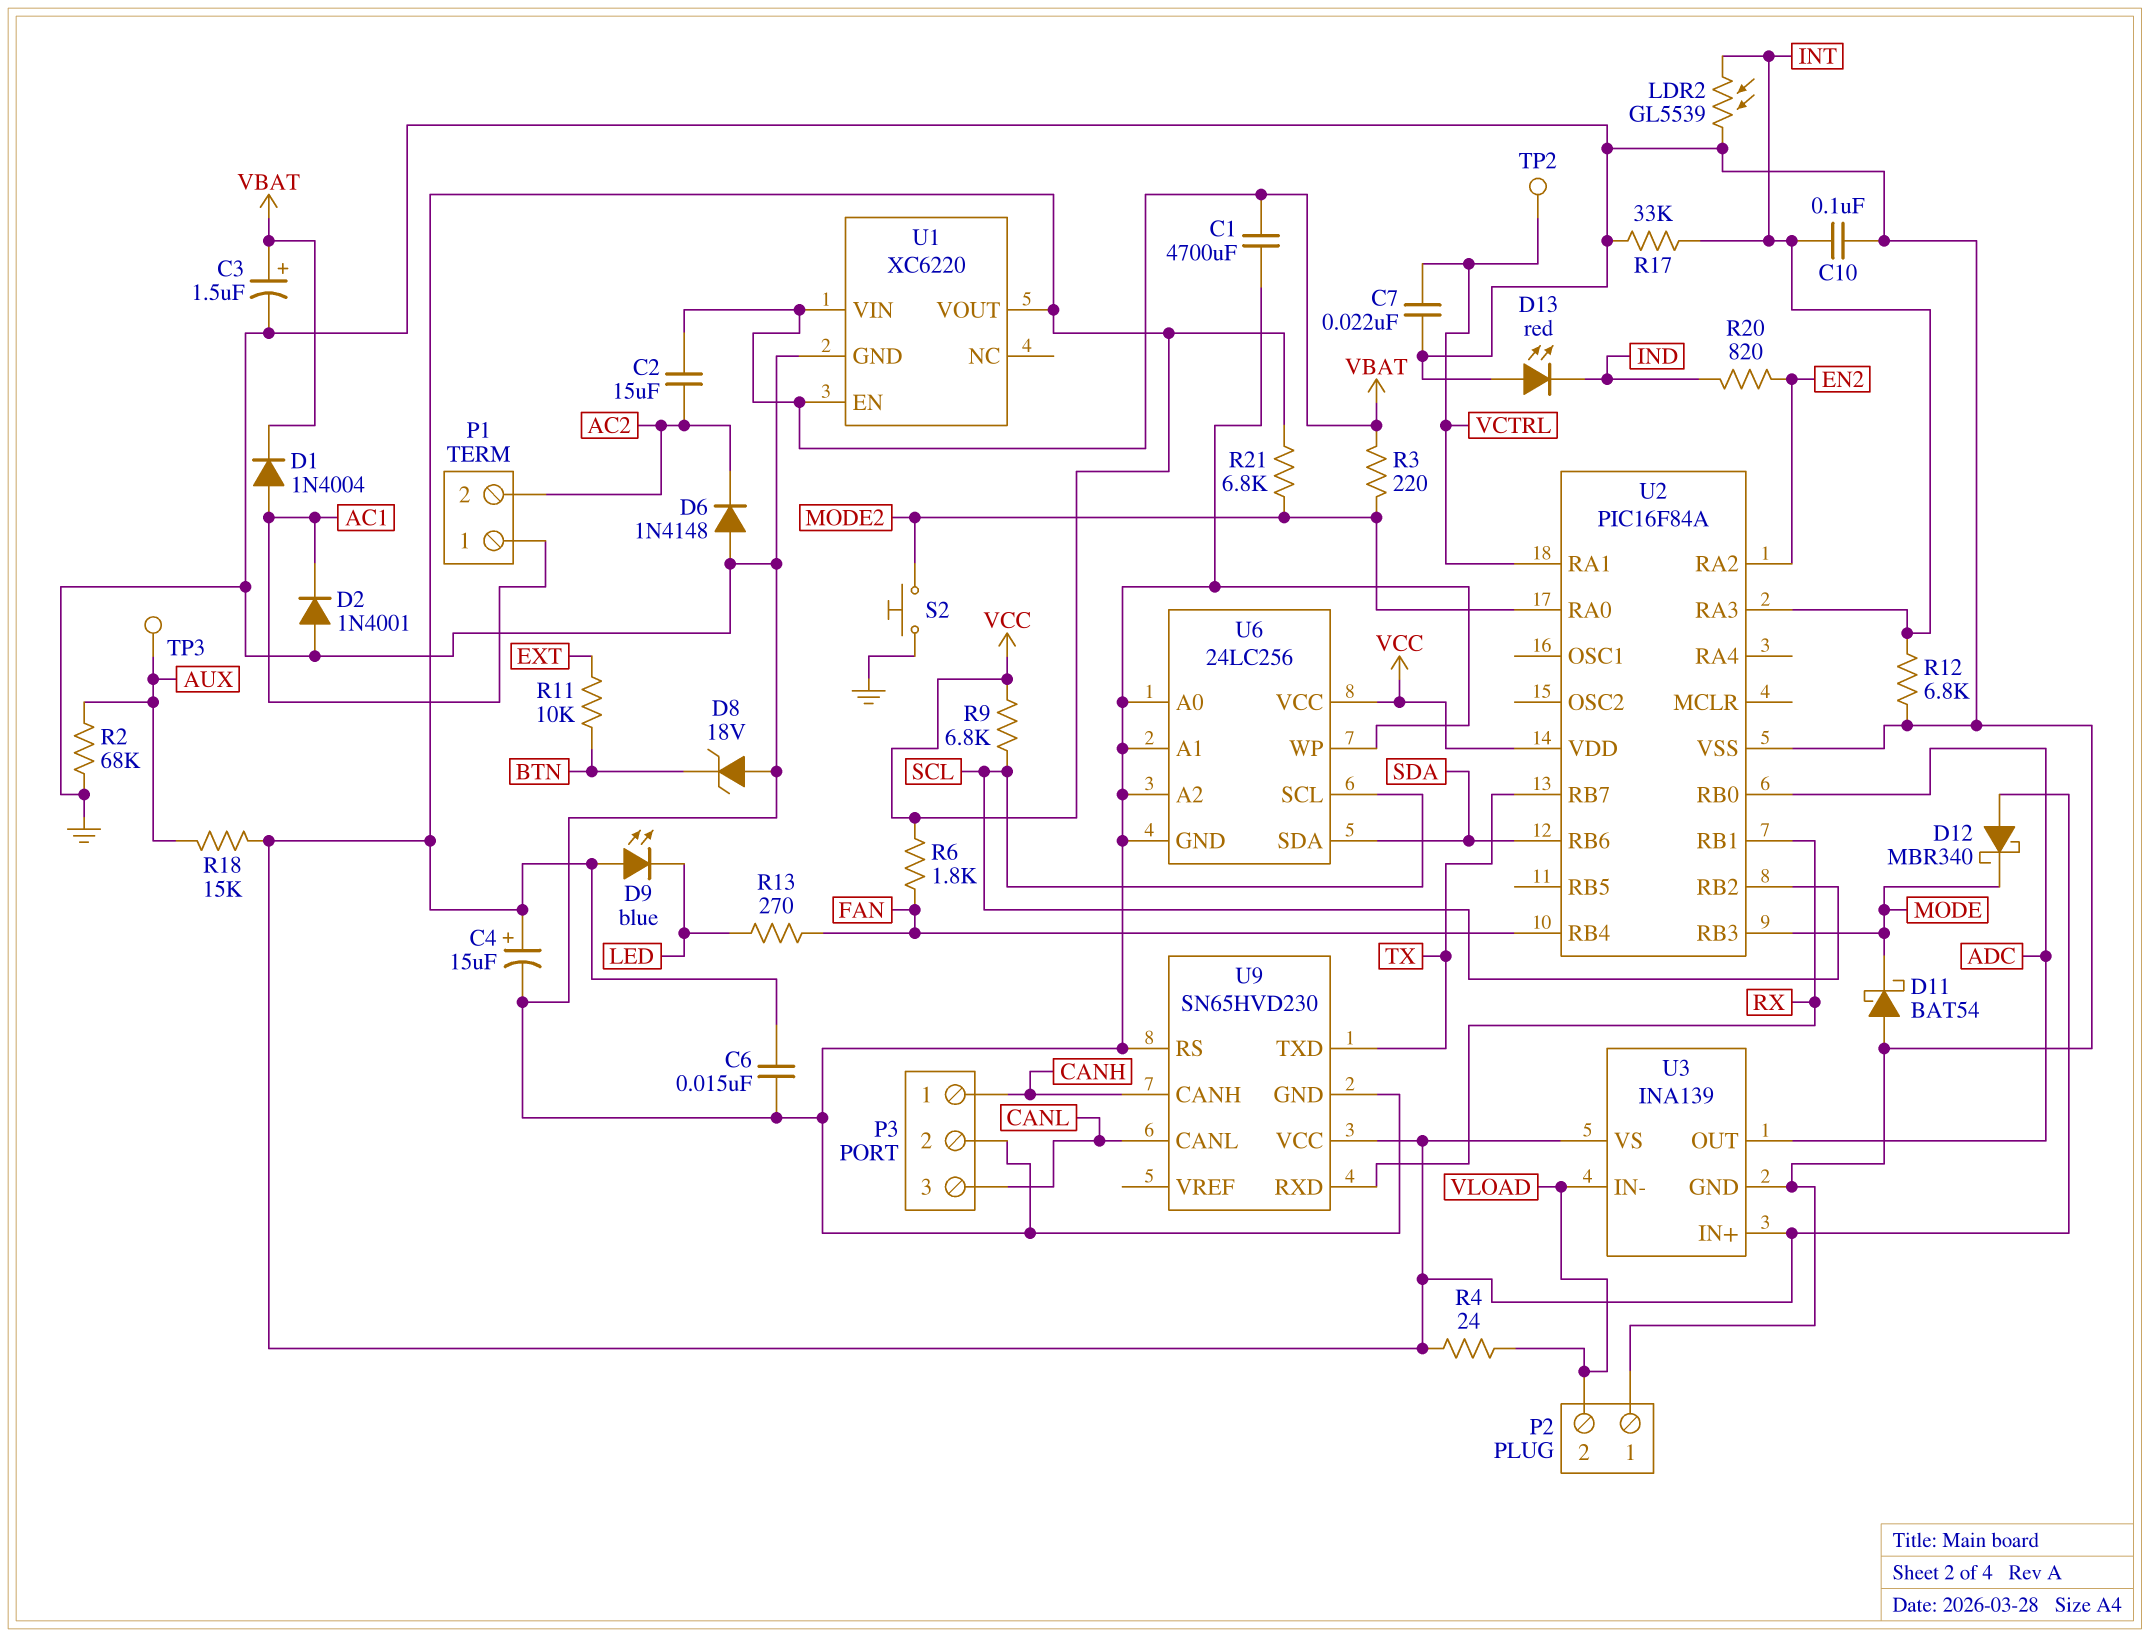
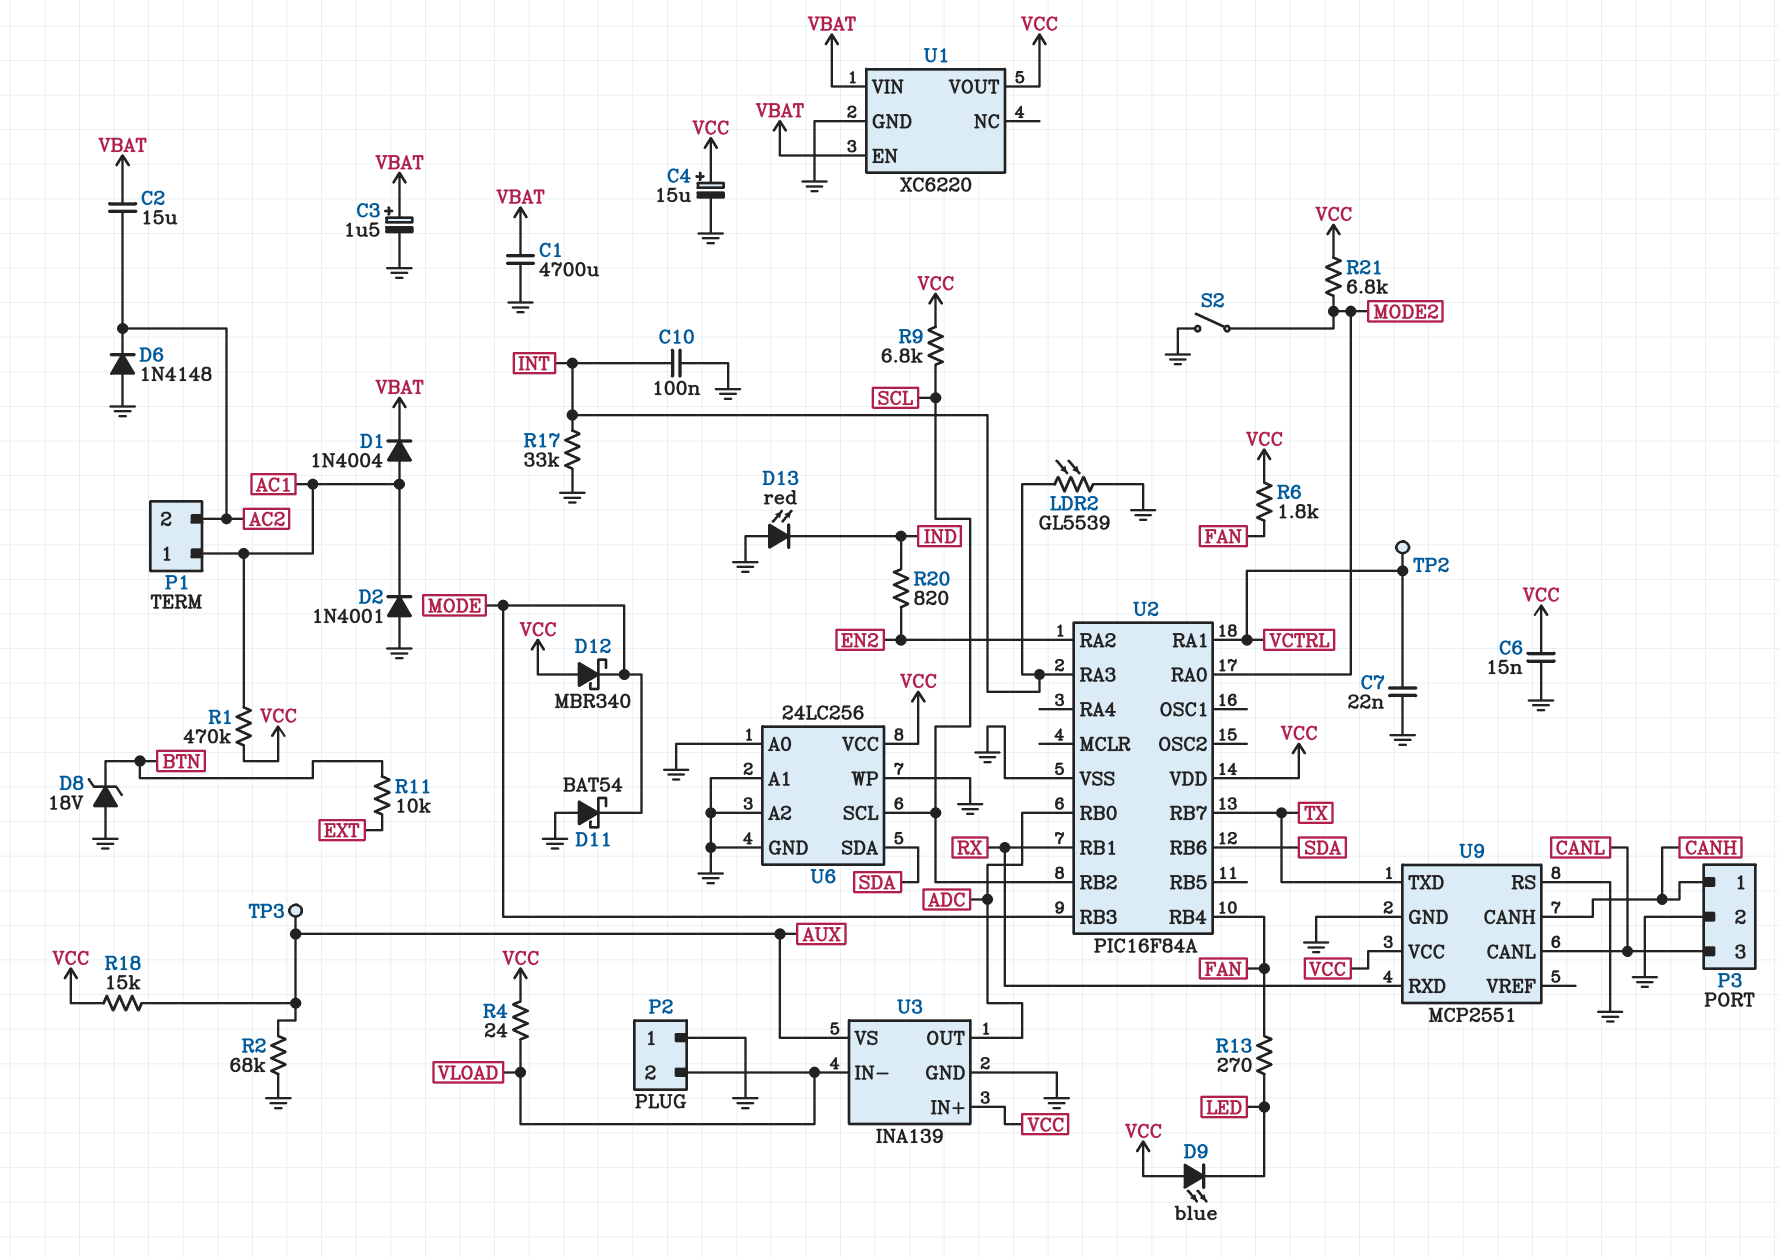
R1: none -> 470k (AC1, VCC)
R3: 220 (MODE2, VBAT) -> none
R12: 6.8k (GND, INT) -> none
S2: button (GND, MODE2) -> switch (GND, MODE2)
U3 pin VS: VCC -> AUX
U9: SN65HVD230 -> MCP2551

